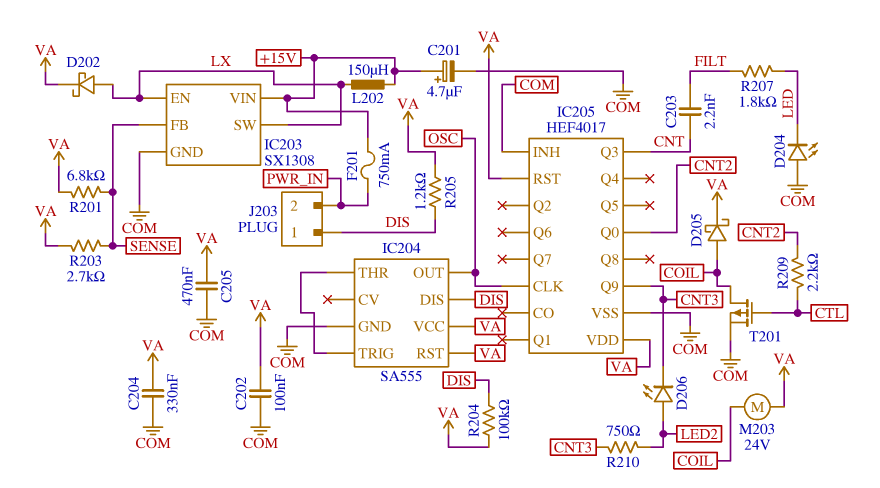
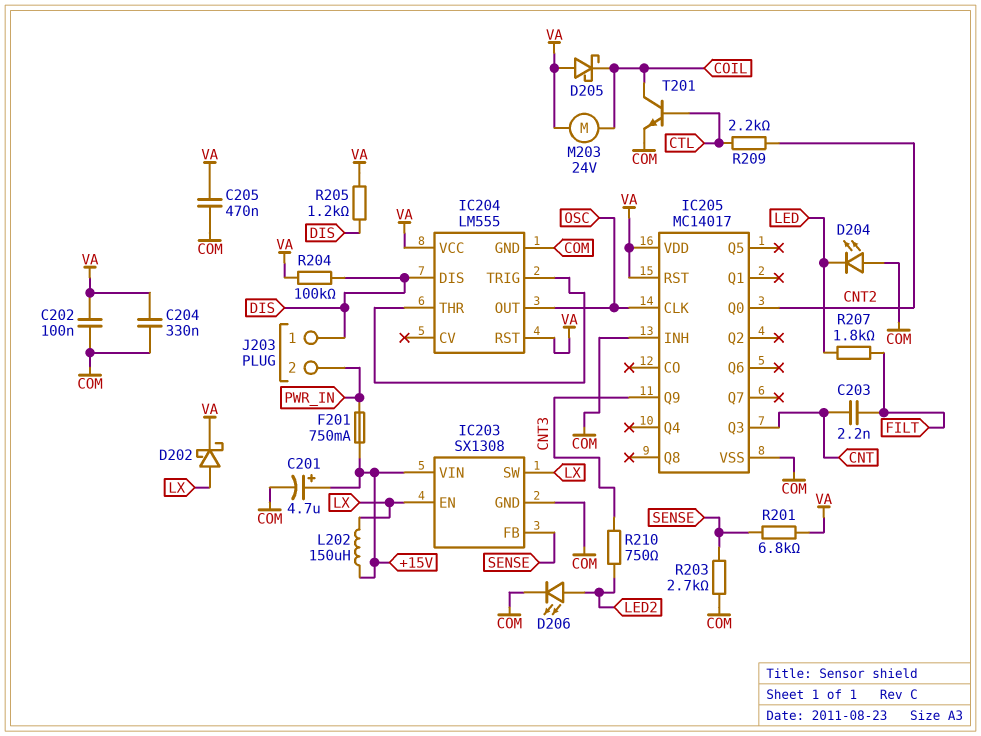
D205: schottky (A COIL, K VA) -> schottky (A VA, K COIL)
D206: LED (A LED2, K CNT3) -> LED (A LED2, K COM)
IC204: SA555 -> LM555
IC205: HEF4017 -> MC14017
R203: 2.7k (SENSE, VA) -> 2.7k (COM, SENSE)
T201: PMOS (G CTL, D COIL, S COM) -> NPN (B CTL, C COIL, E COM)

